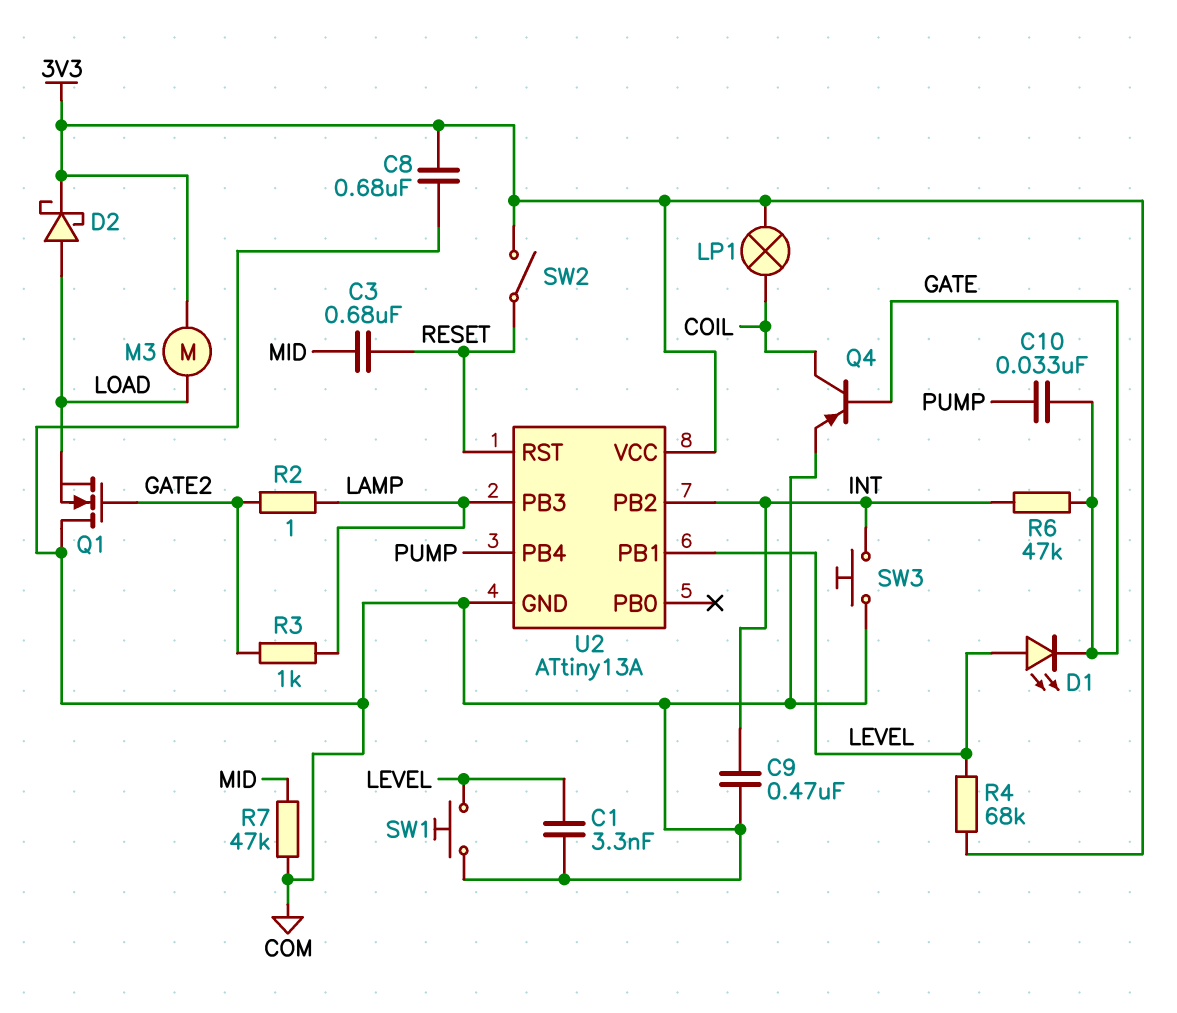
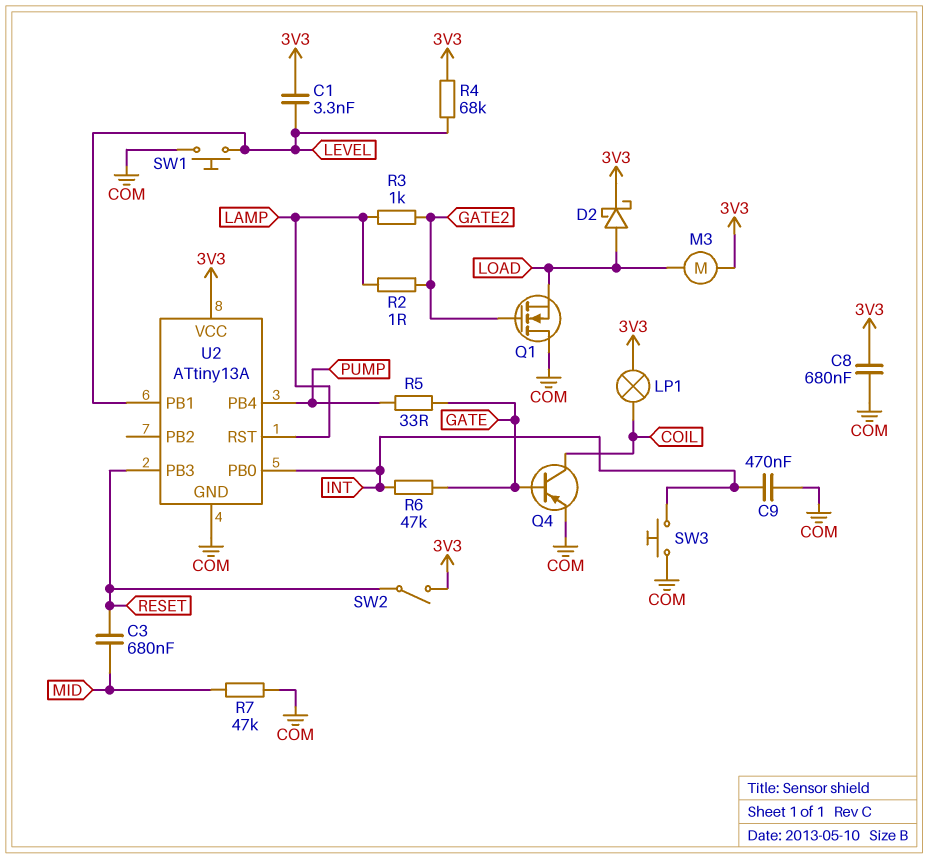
C1: 3.3nF (COM, LEVEL) -> 3.3nF (3V3, LEVEL)
C10: 33nF (GATE, PUMP) -> none
D1: LED (A LEVEL, K GATE) -> none
R5: none -> 33 (GATE, PUMP)
U2 pin PB0: none -> INT
U2 pin PB2: INT -> none
U2 pin PB3: LAMP -> RESET
U2 pin RST: RESET -> LAMP

